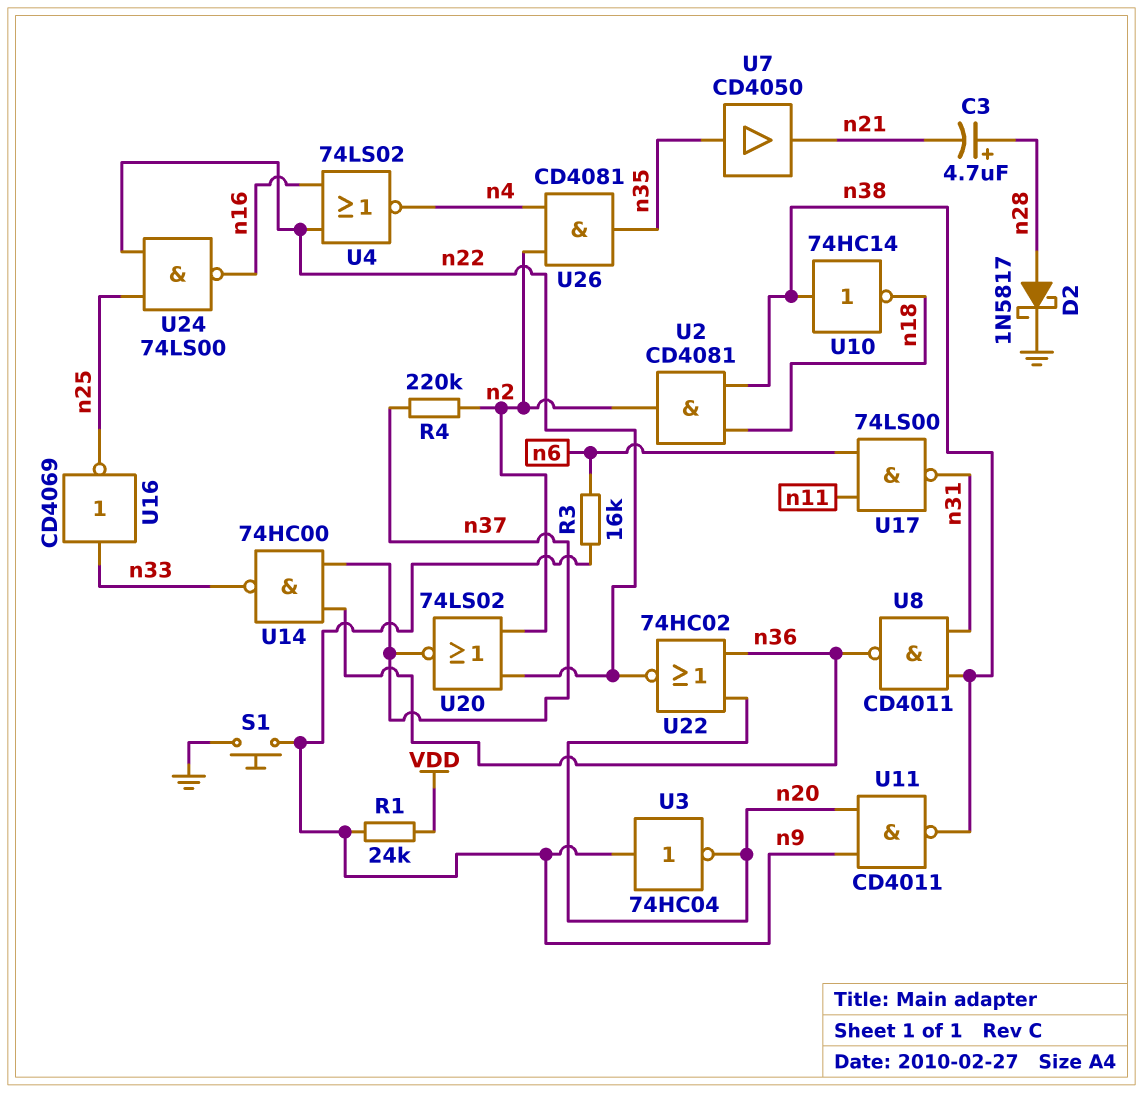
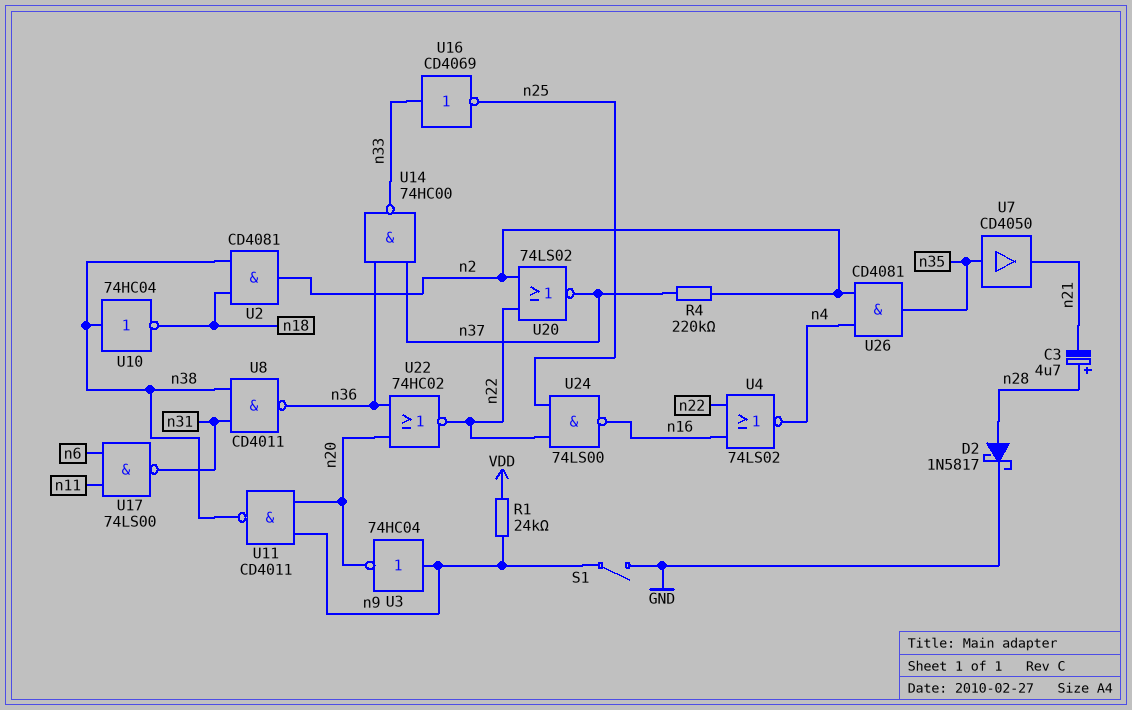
R3: 16k (n6, n9) -> none
S1: button (GND, n9) -> switch (GND, n9)
U10: NOT 74HC14 (in n38, out n18) -> NOT 74HC04 (in n38, out n18)

